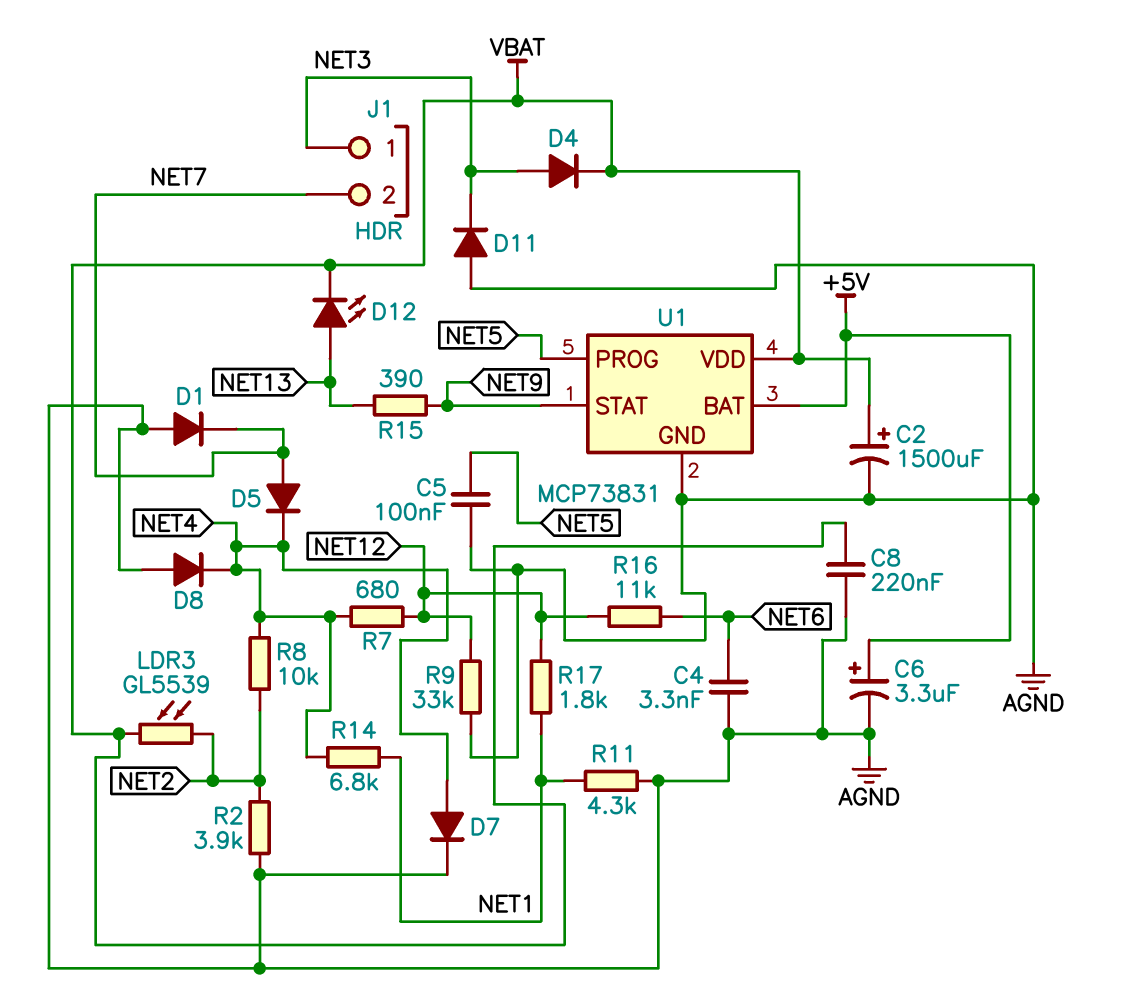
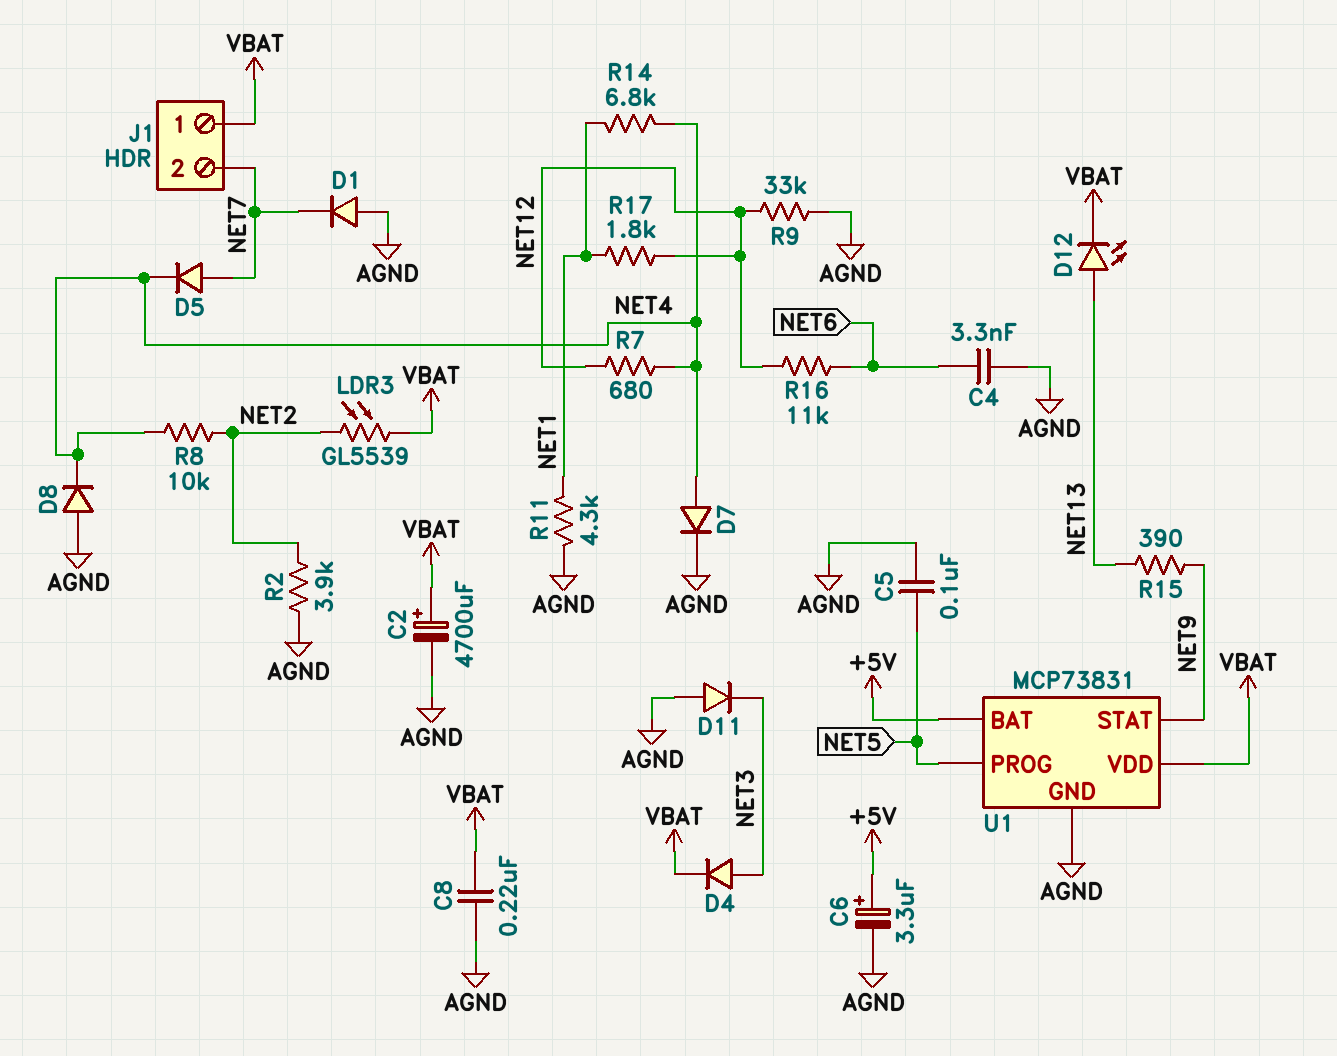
C2: 1500uF (plus VBAT, minus AGND) -> 4700uF (plus VBAT, minus AGND)
J1 pin 1: NET3 -> VBAT

